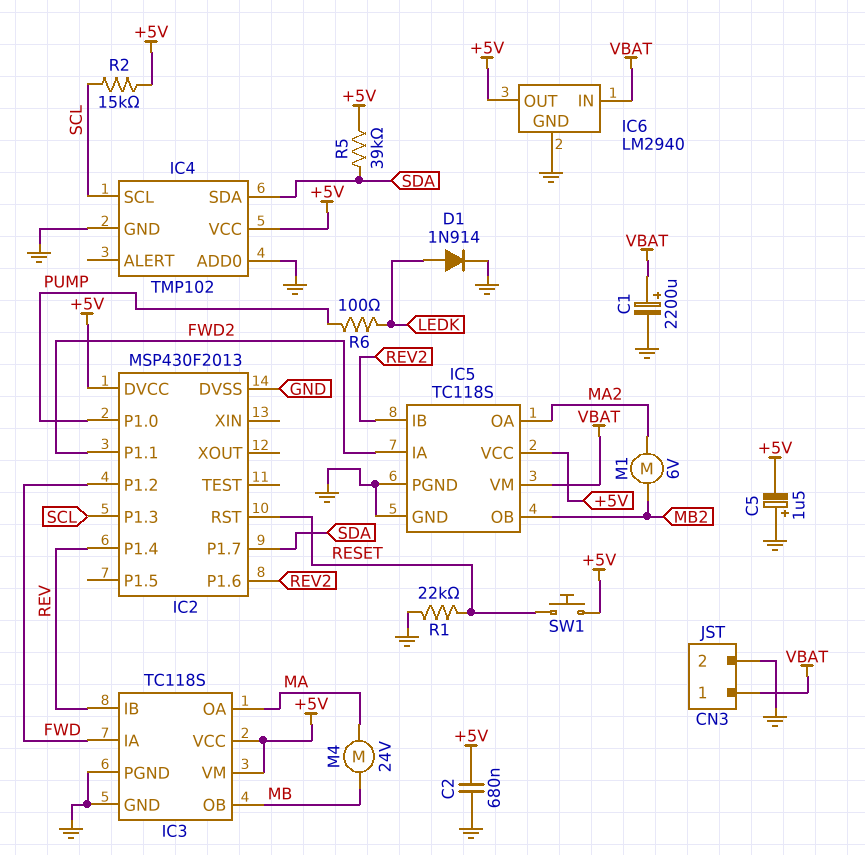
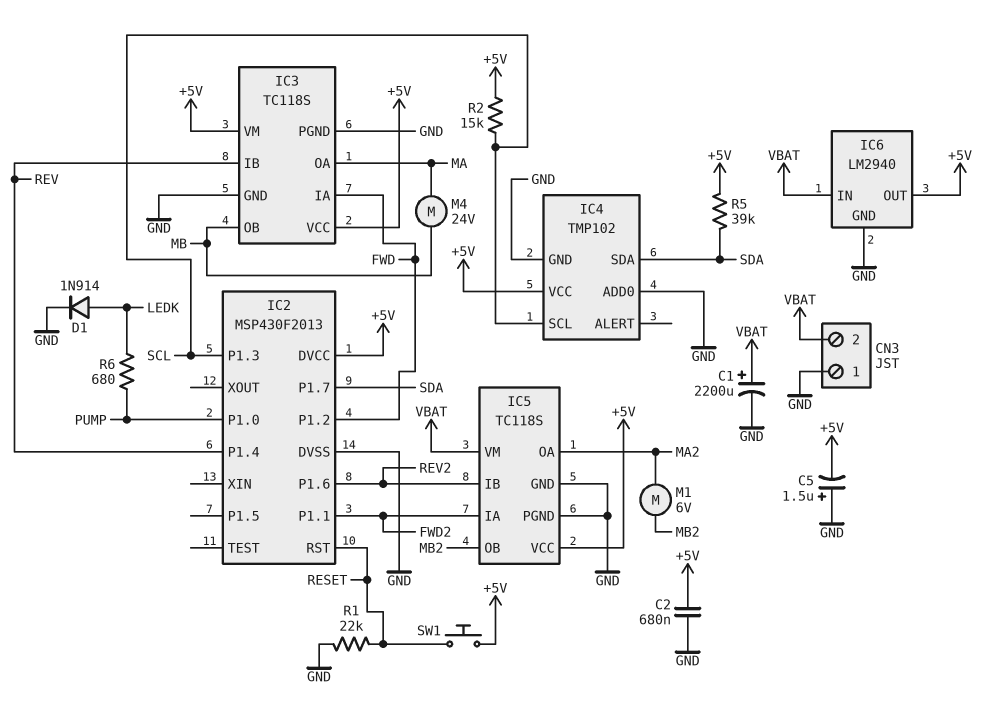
CN3 pin 1: VBAT -> GND
CN3 pin 2: GND -> VBAT
R6: 100 (LEDK, PUMP) -> 680 (LEDK, PUMP)

